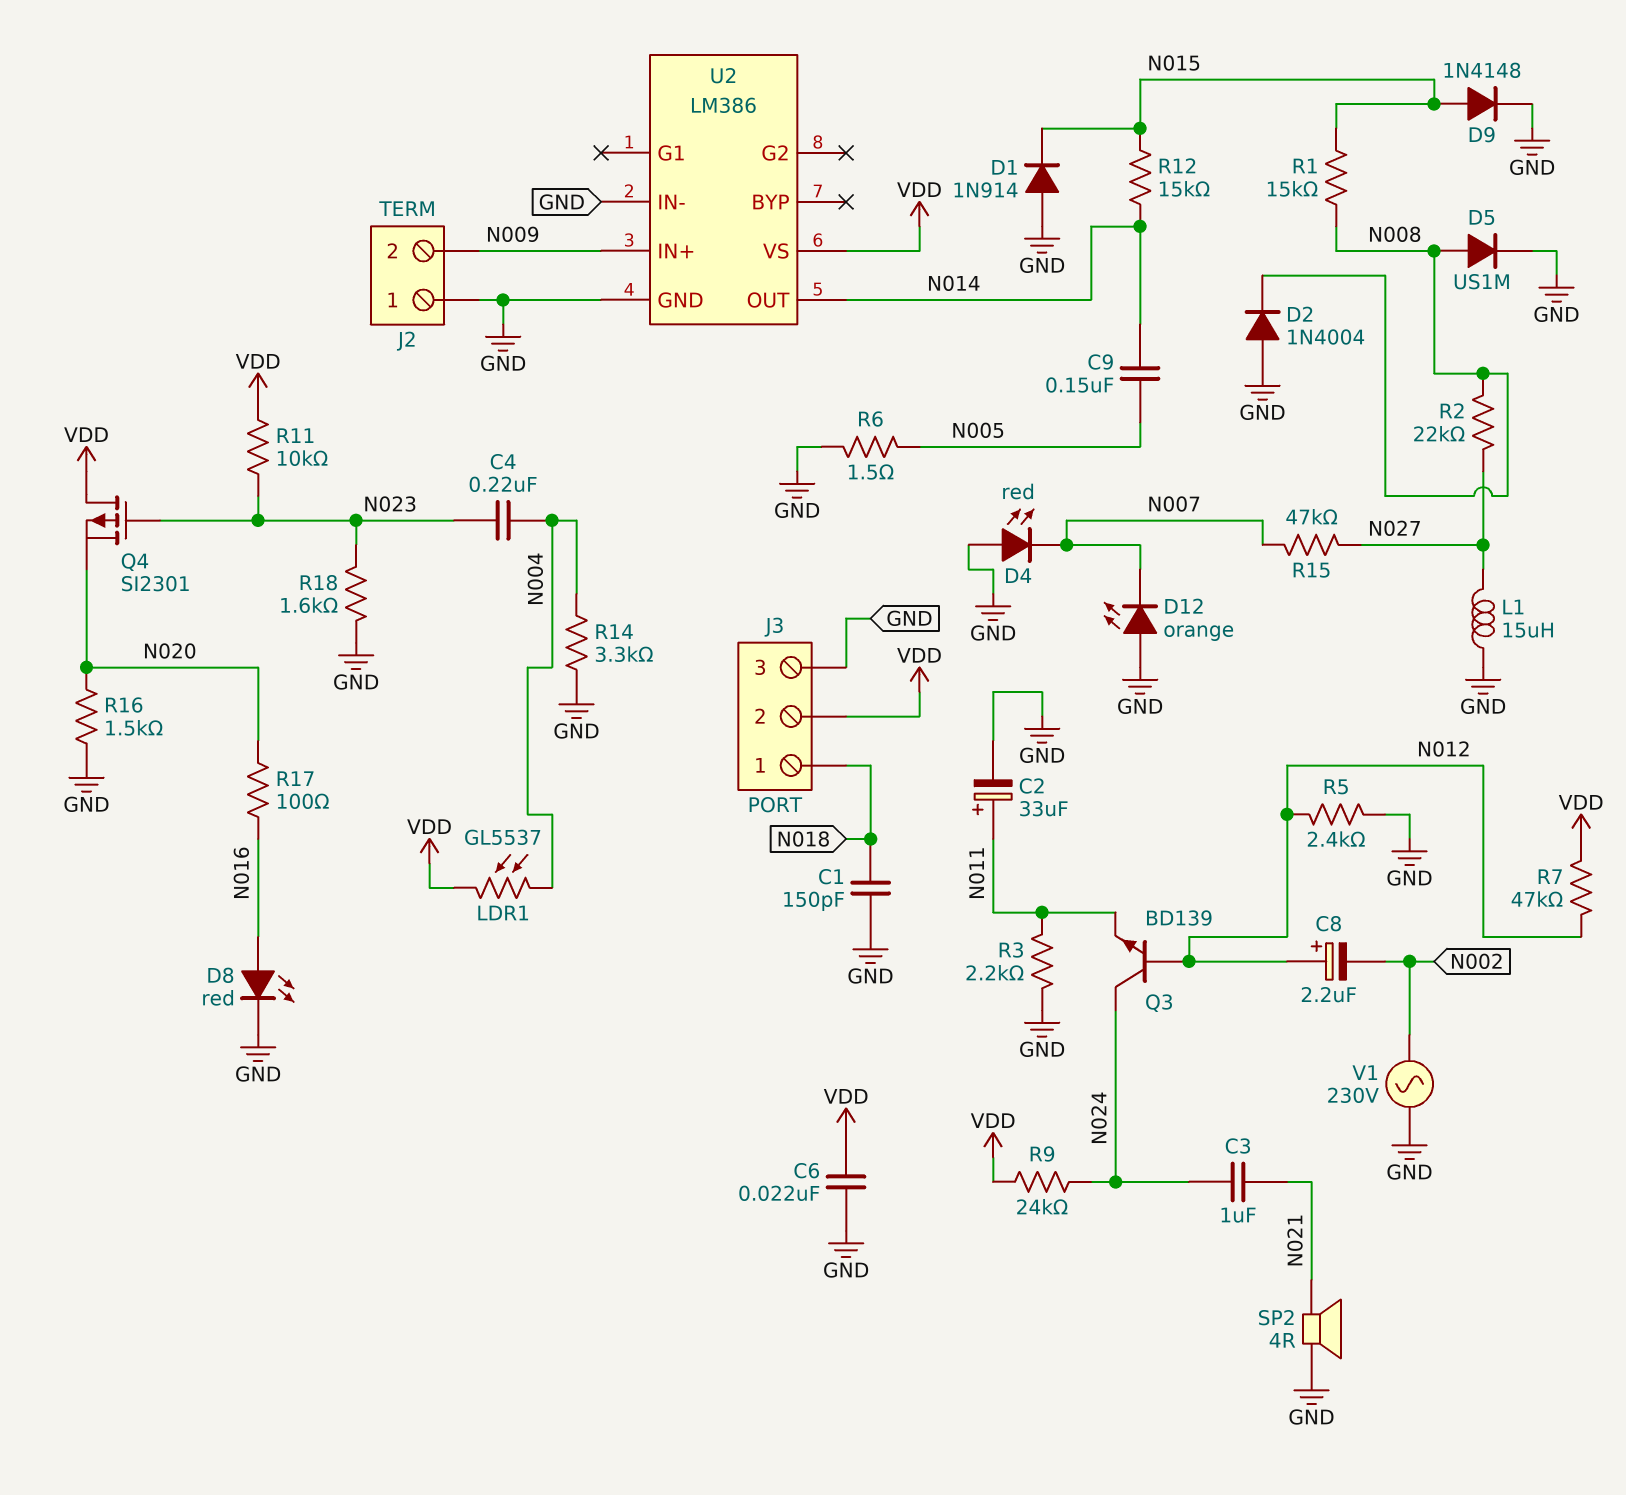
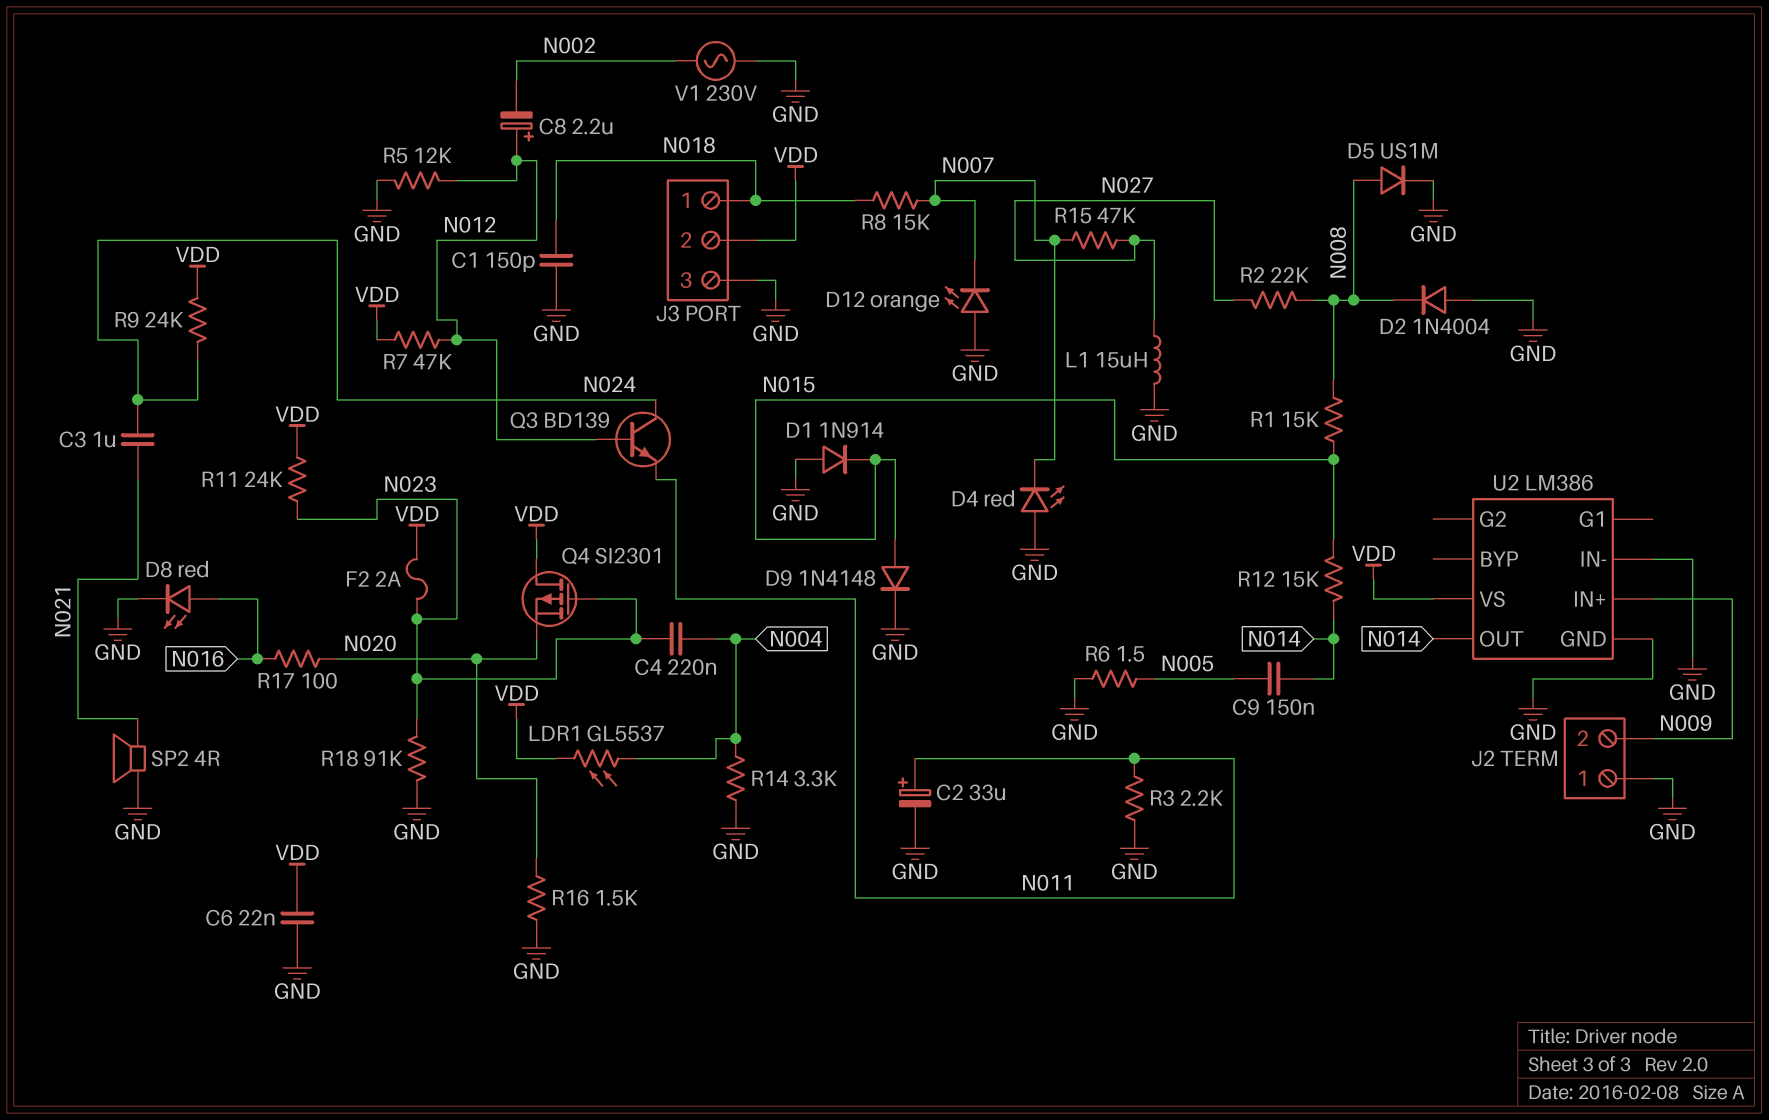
F2: none -> 2A (N023, VDD)
R5: 2.4k (GND, N012) -> 12k (GND, N012)
R8: none -> 15k (N007, N018)
R11: 10k (N023, VDD) -> 24k (N023, VDD)
R18: 1.6k (GND, N023) -> 91k (GND, N023)

